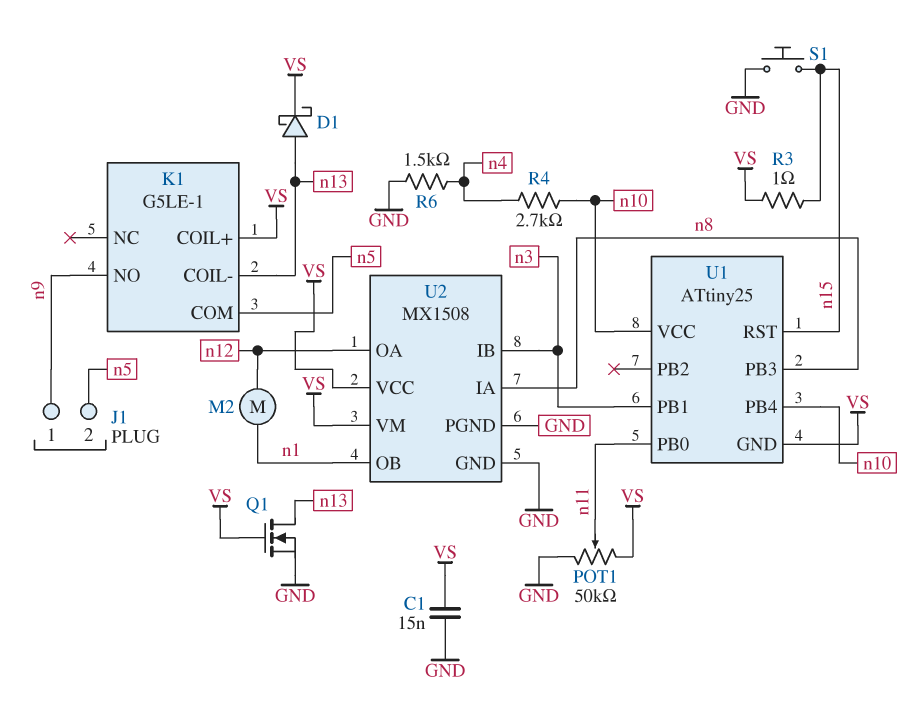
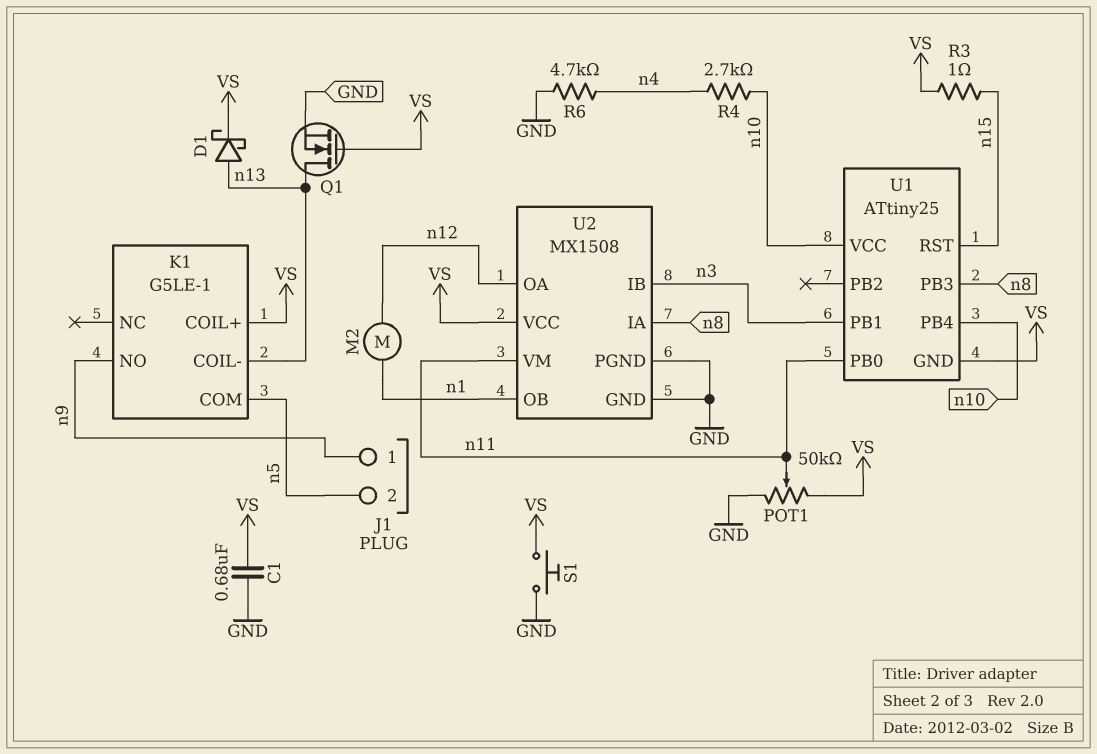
C1: 15nF (GND, VS) -> 680nF (GND, VS)
R6: 1.5k (GND, n4) -> 4.7k (GND, n4)
S1: button (GND, n15) -> button (GND, VS)
U2 pin VM: VS -> n11

